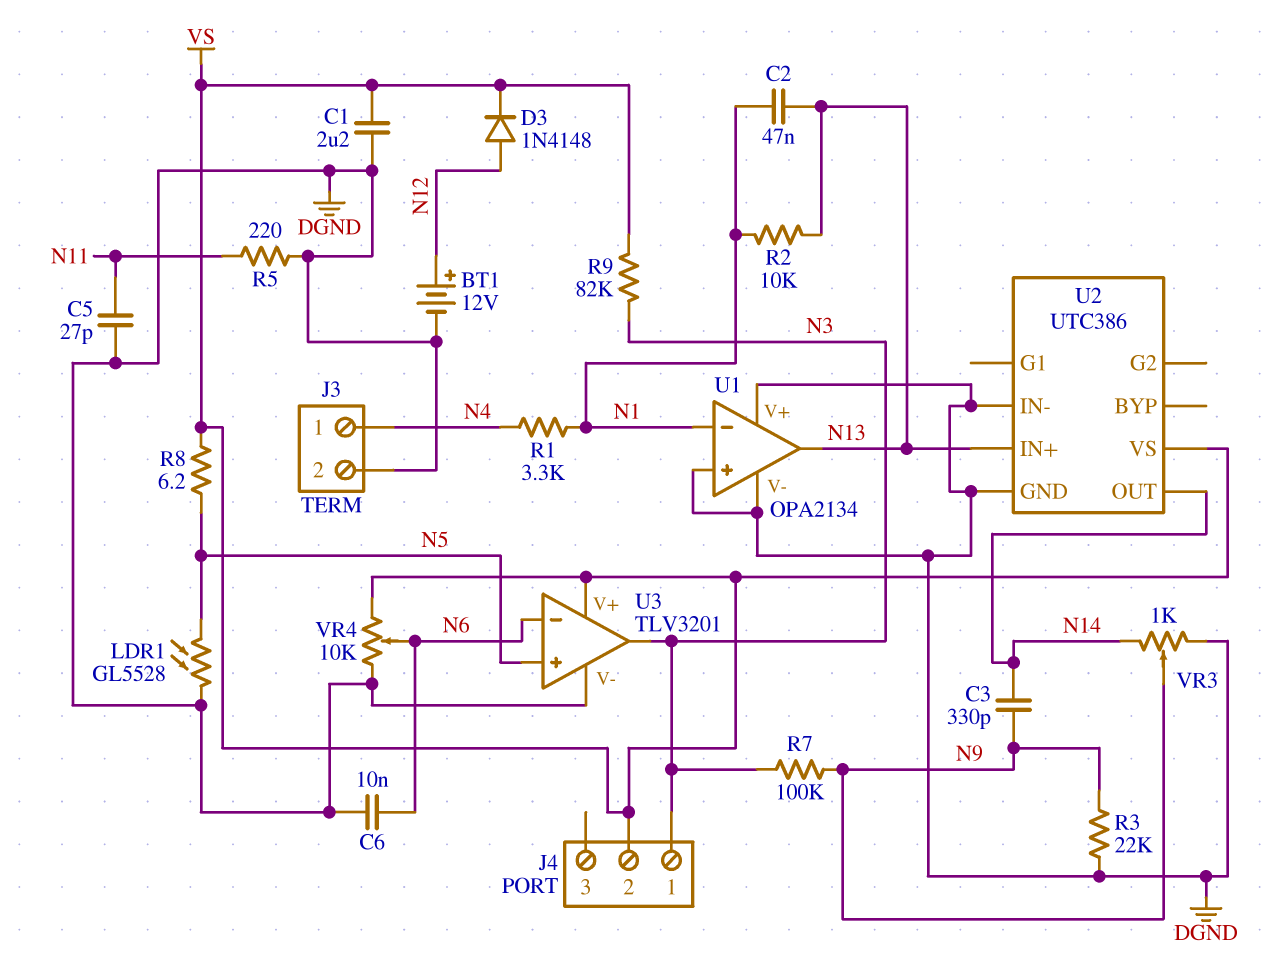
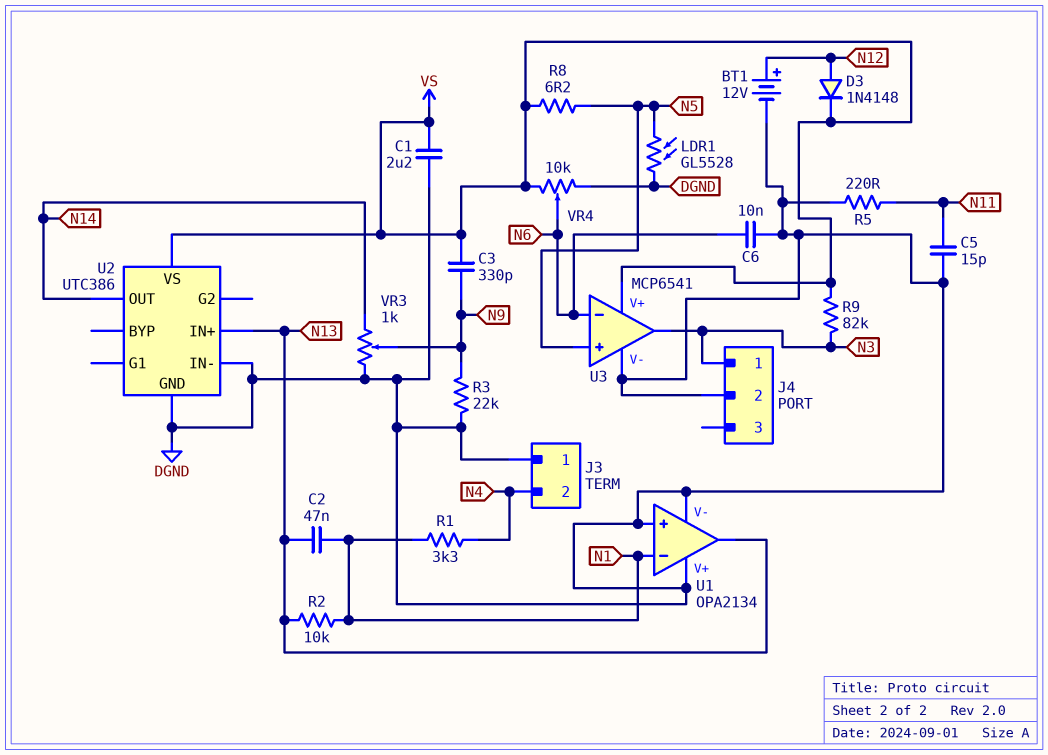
C3: 330pF (N9, N14) -> 330pF (N9, VS)
C5: 27pF (DGND, N11) -> 15pF (DGND, N11)
J3 pin 1: N4 -> DGND
J3 pin 2: DGND -> N4
J4 pin 2: VS -> DGND
R7: 100k (N3, N9) -> none
U3: TLV3201 -> MCP6541

